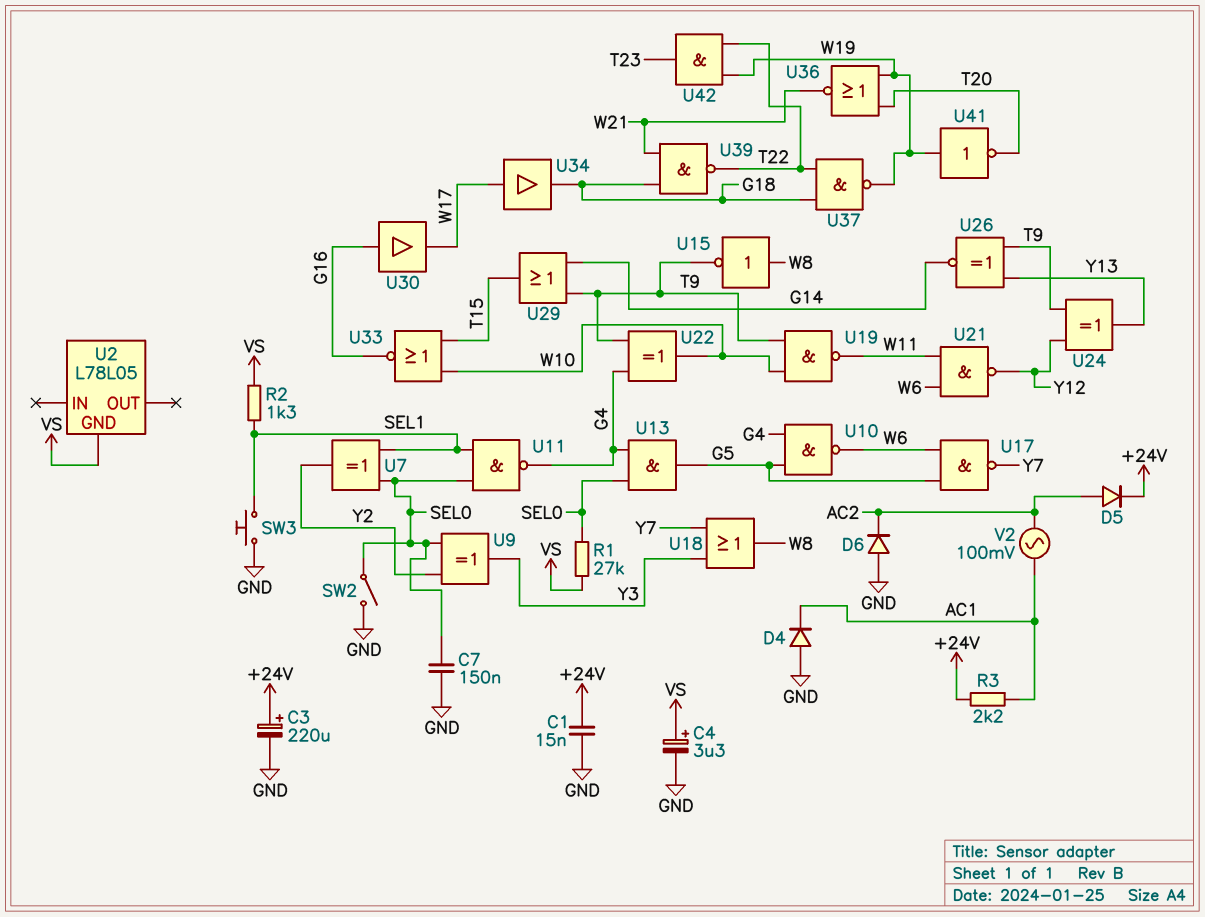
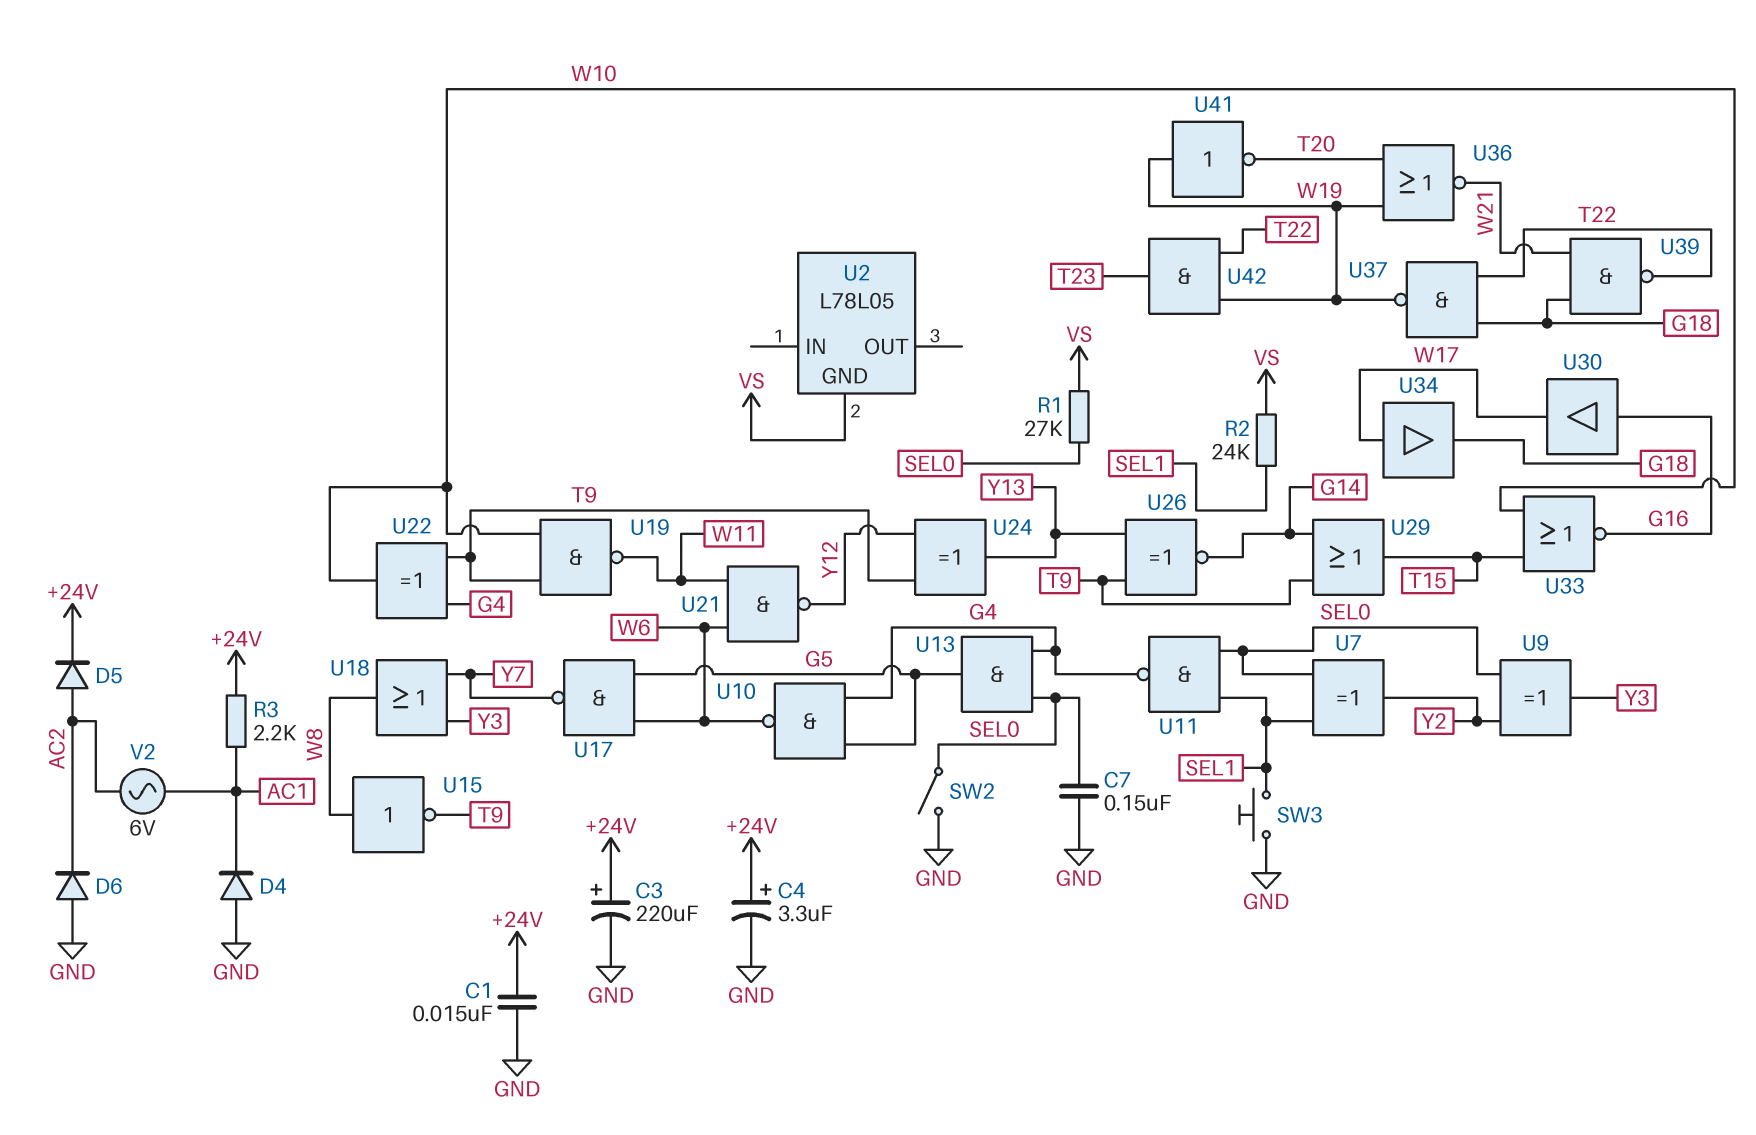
C4: 3.3uF (plus VS, minus GND) -> 3.3uF (plus +24V, minus GND)
R2: 1.3k (SEL1, VS) -> 24k (SEL1, VS)
V2: AC 100mV (AC1, AC2) -> AC 6V (AC1, AC2)

